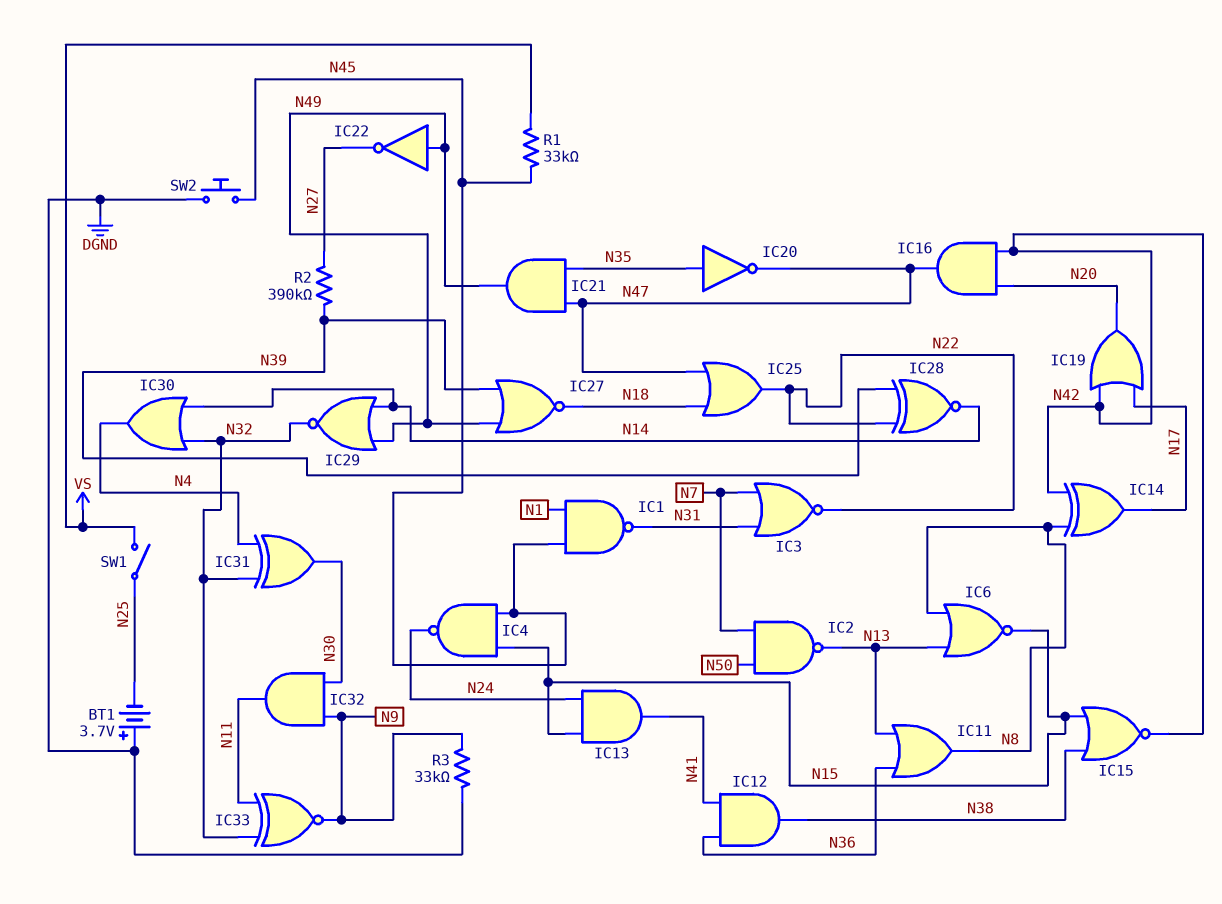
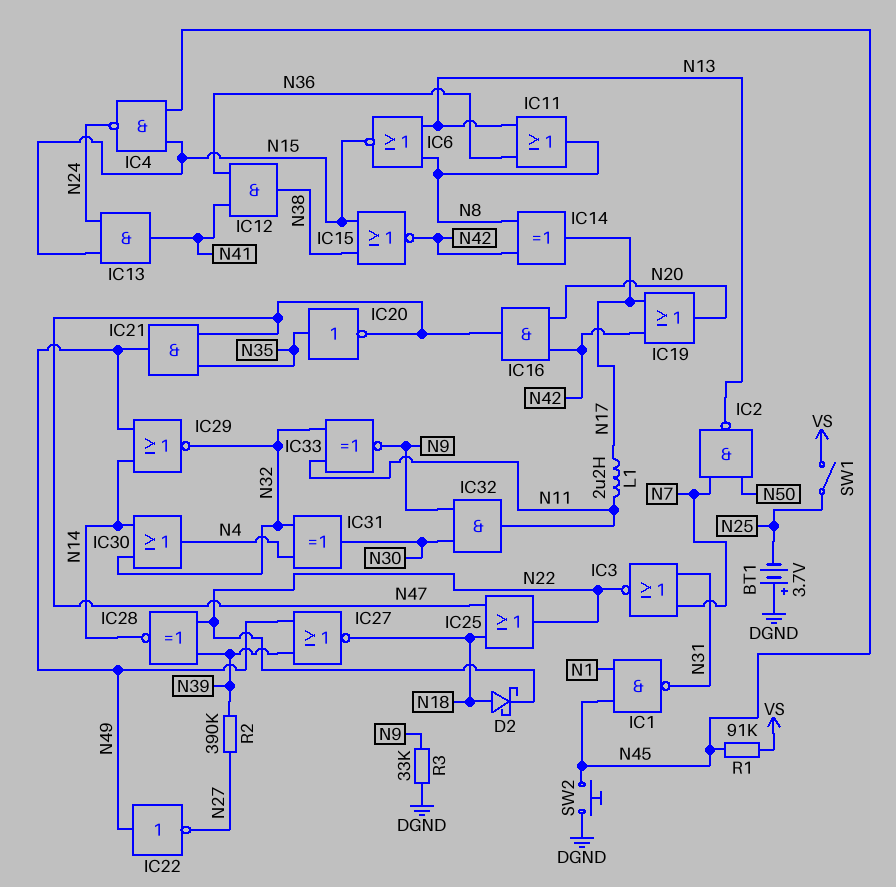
D2: none -> schottky (A N18, K N22)
L1: none -> 2.2uH (N11, N17)
R1: 33k (N45, VS) -> 91k (N45, VS)

